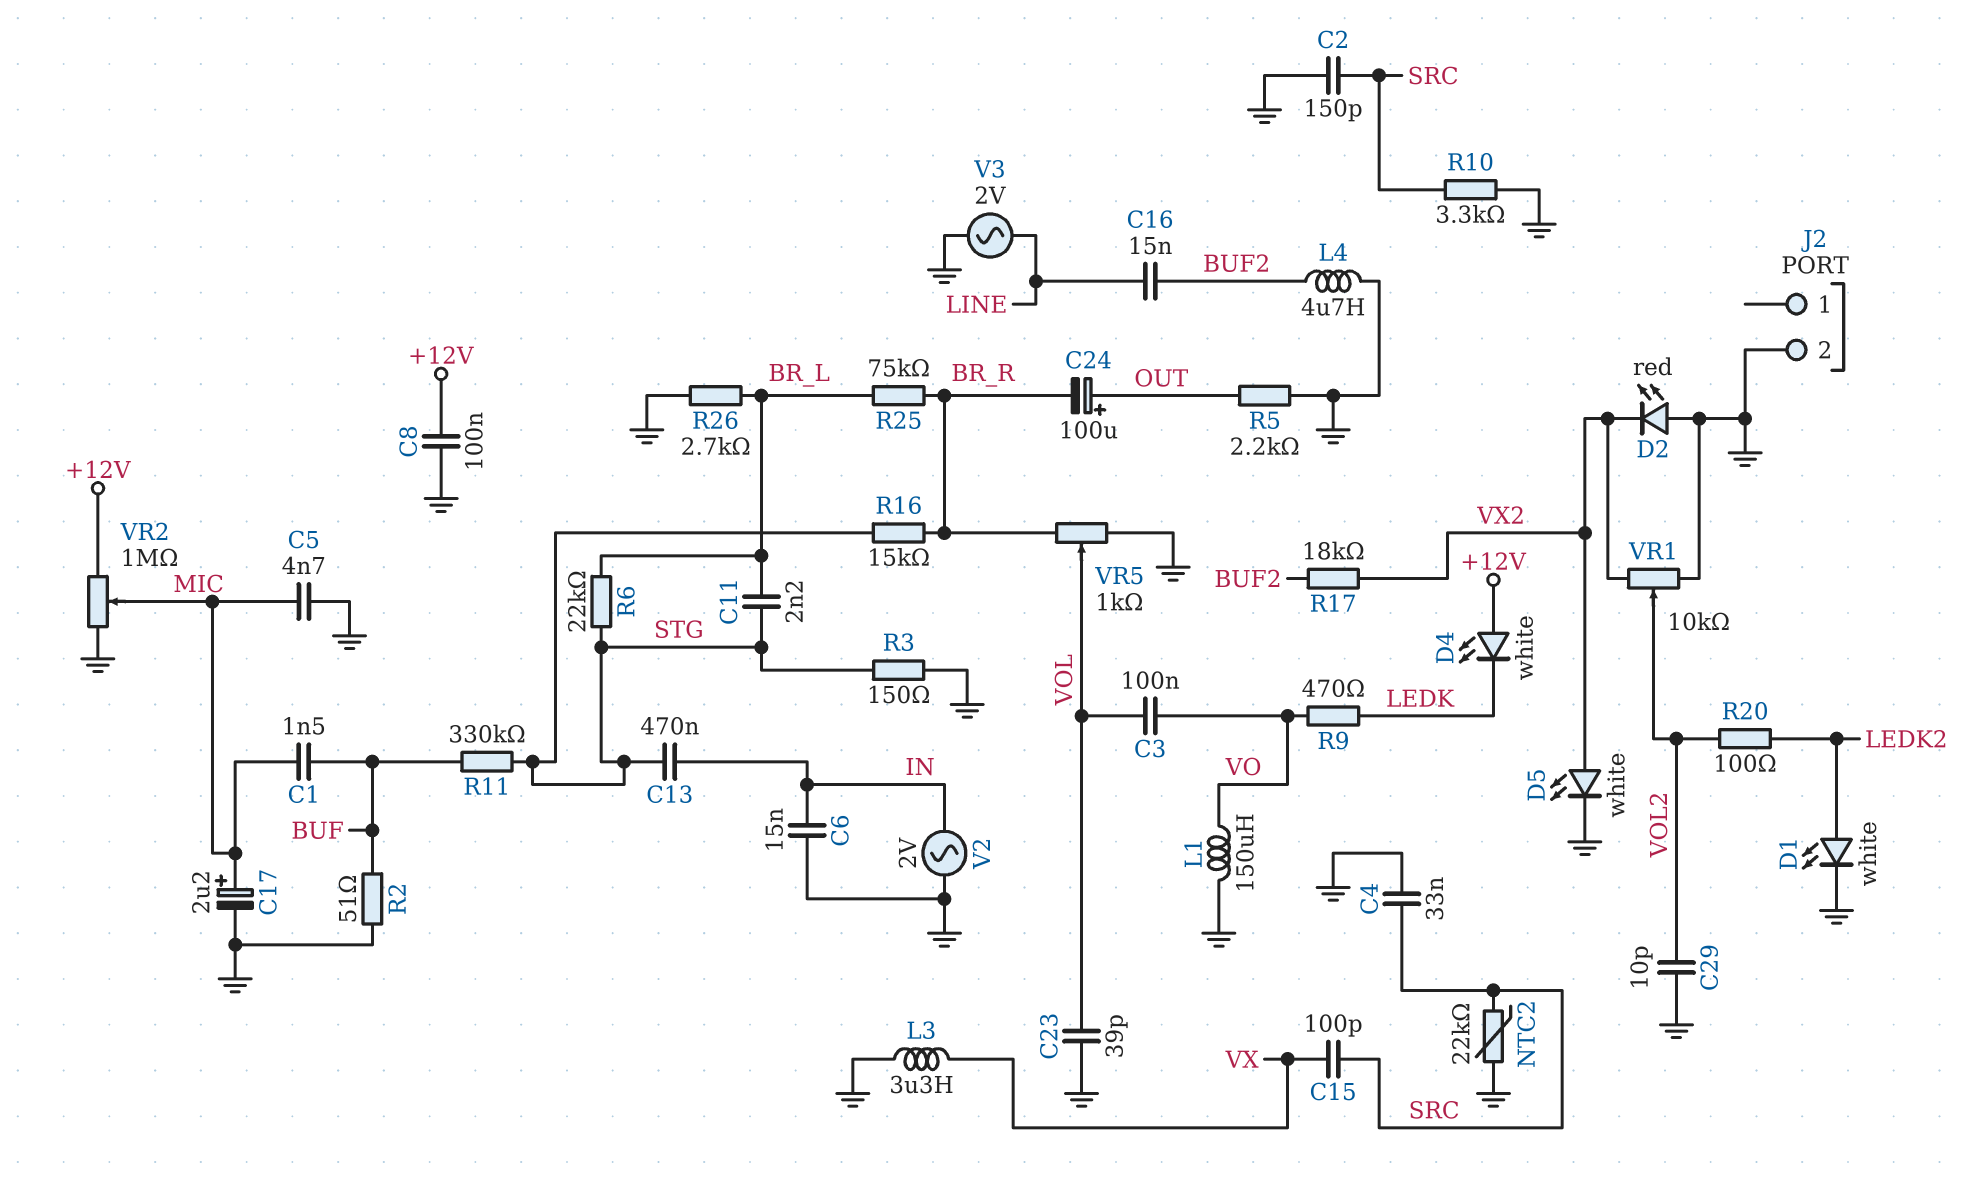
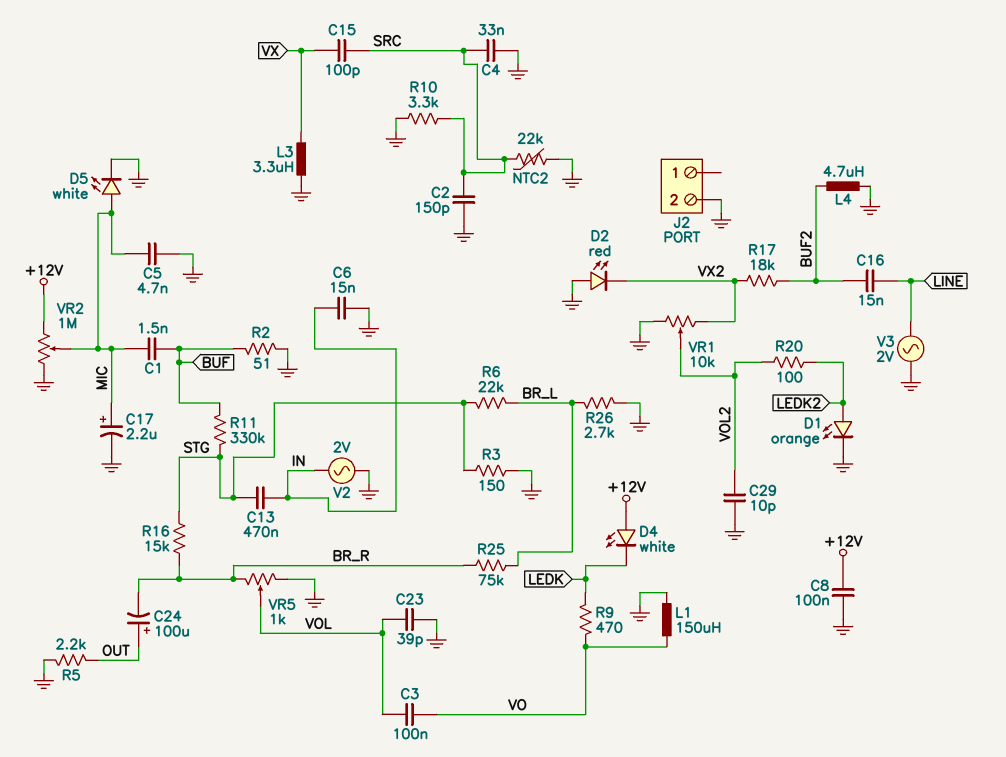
C11: 2.2nF (BR_L, STG) -> none
D1: LED white (A LEDK2, K GND) -> LED orange (A LEDK2, K GND)
D5: LED white (A VX2, K GND) -> LED white (A MIC, K GND)

